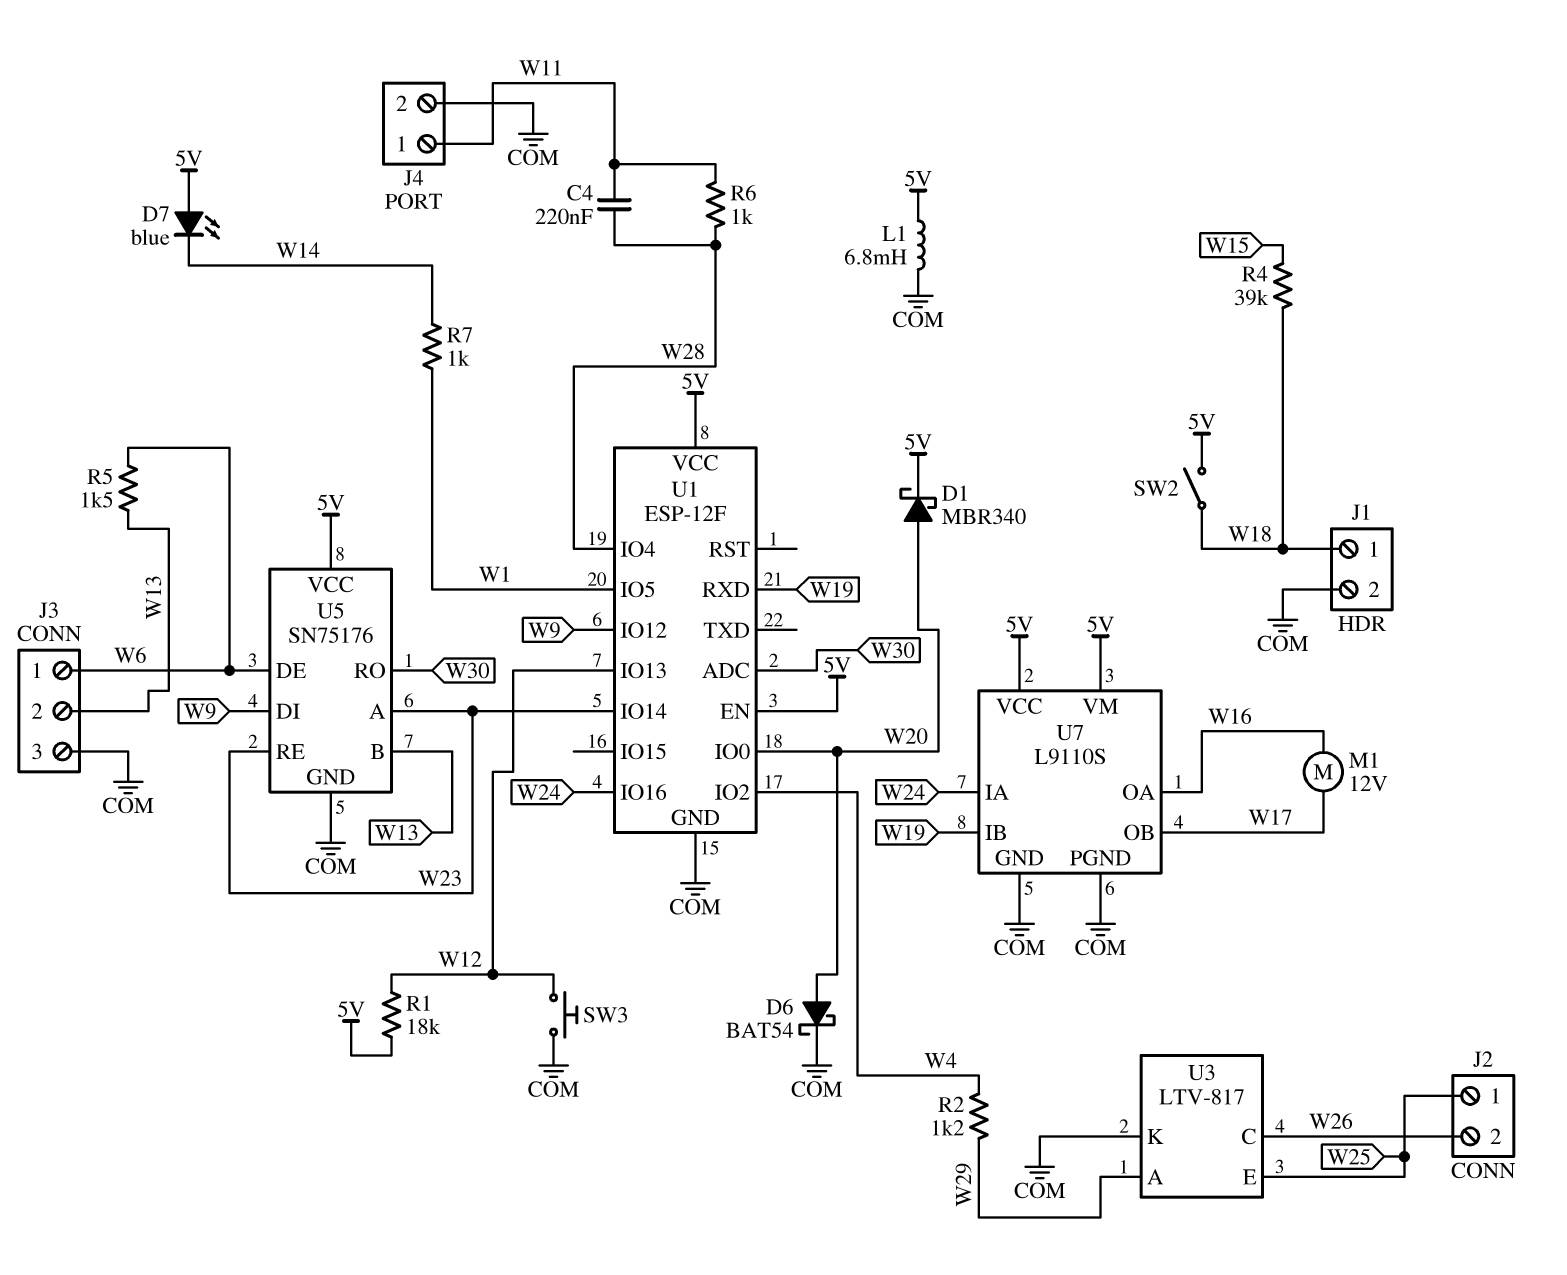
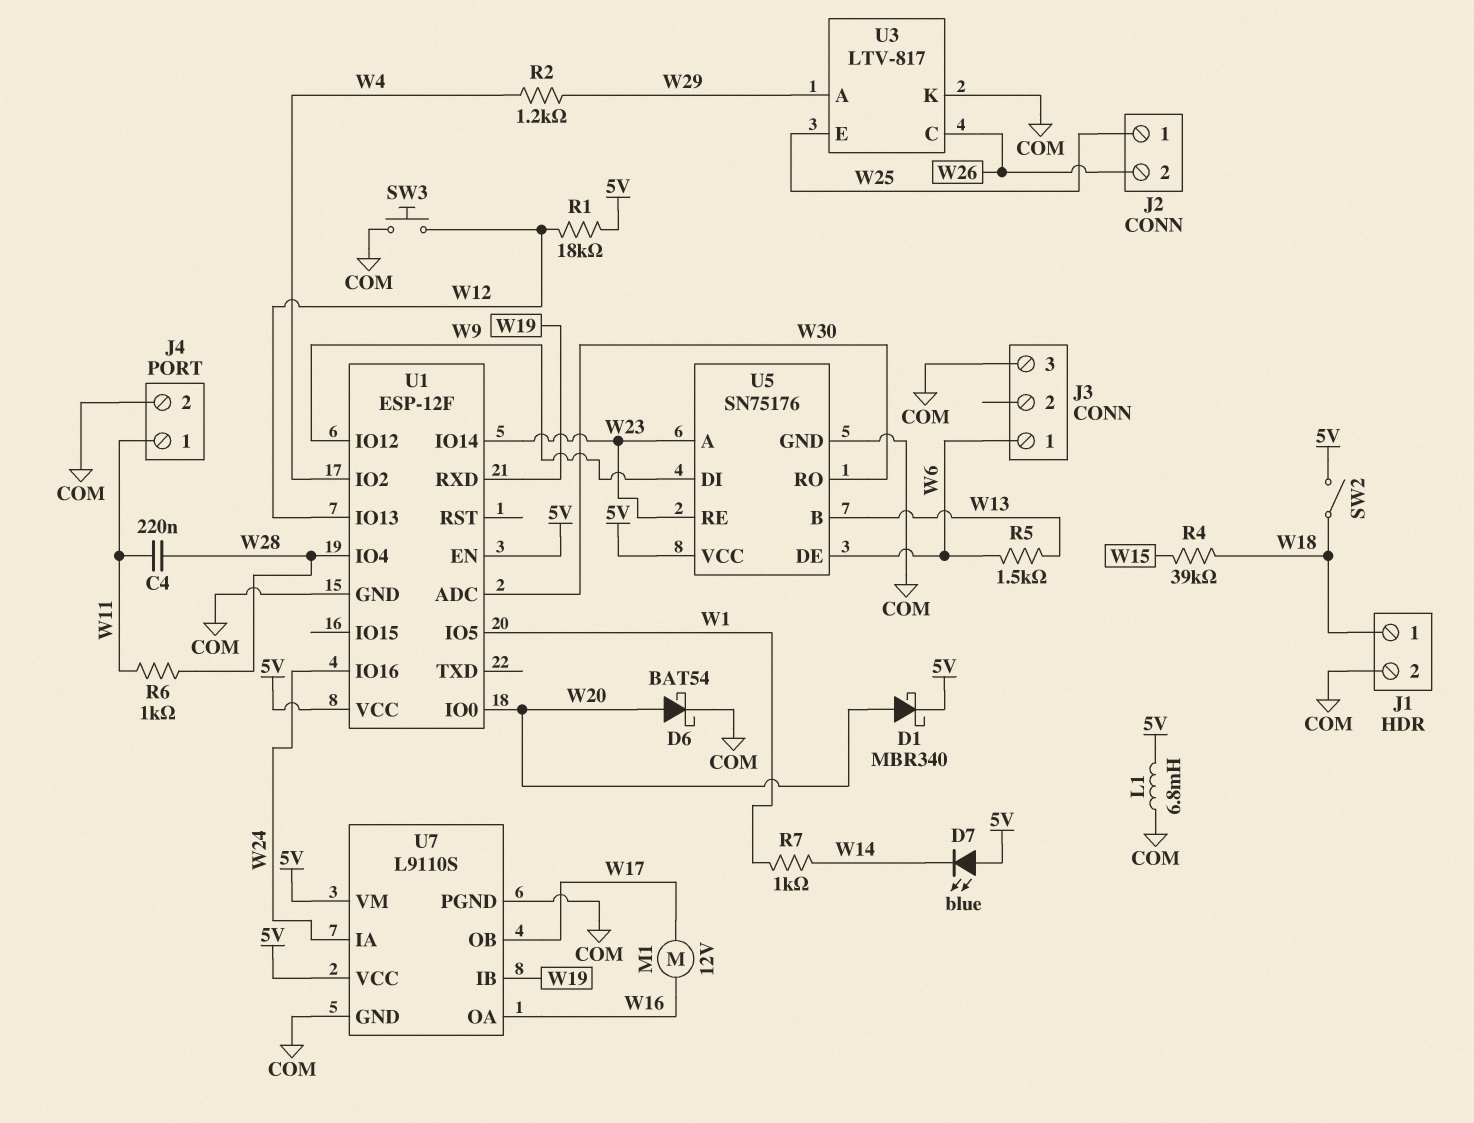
J3 pin 2: W13 -> none

